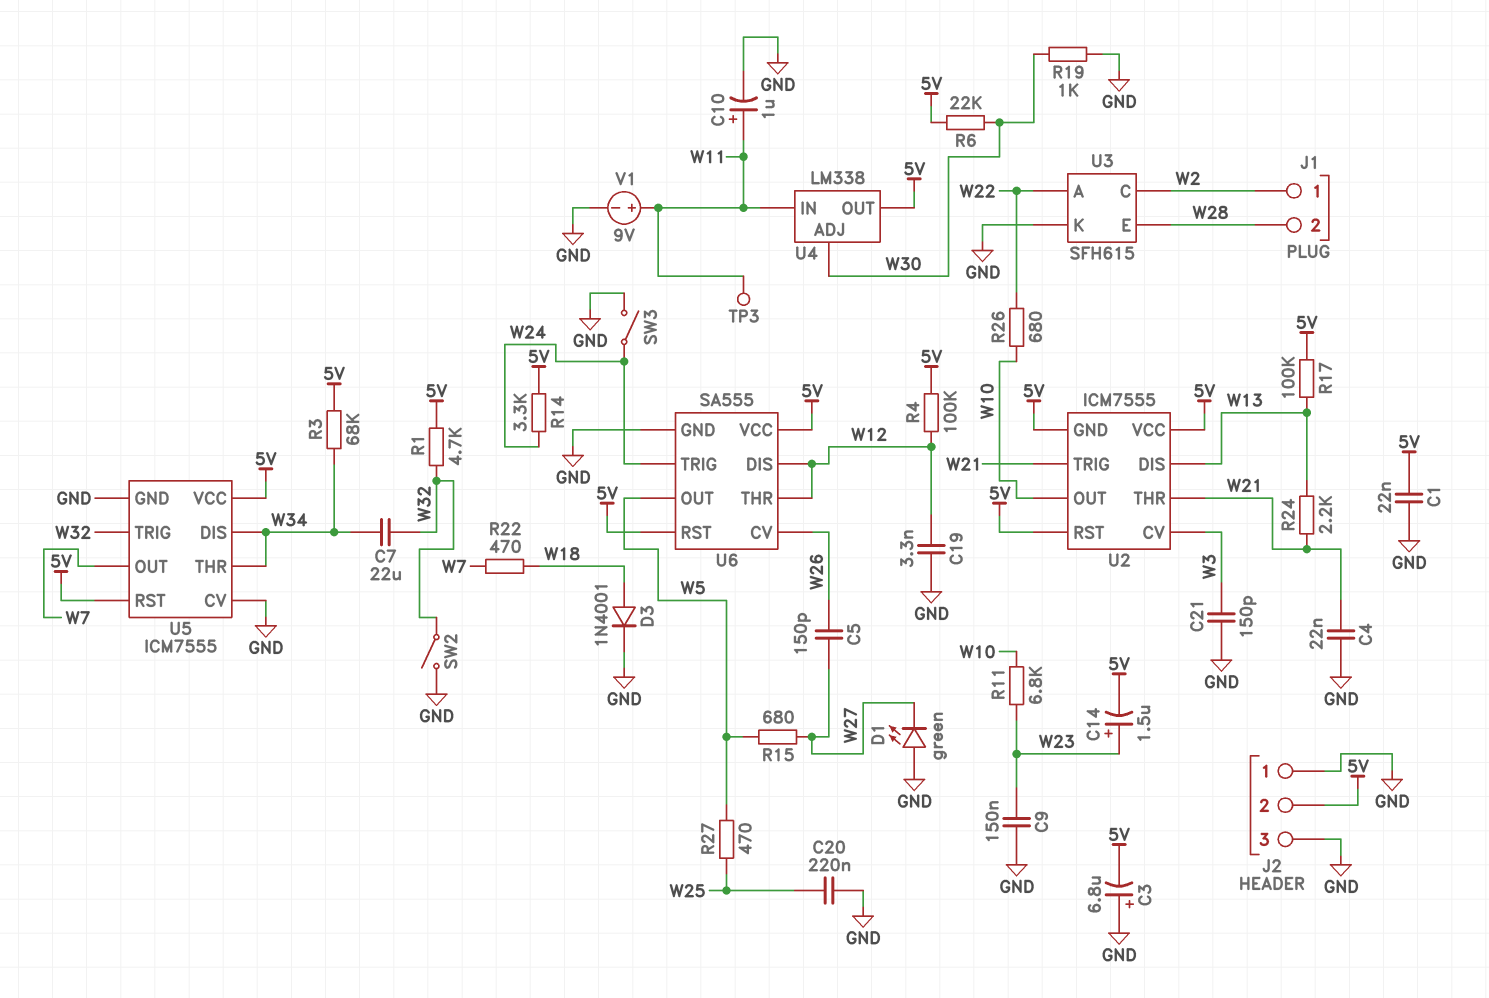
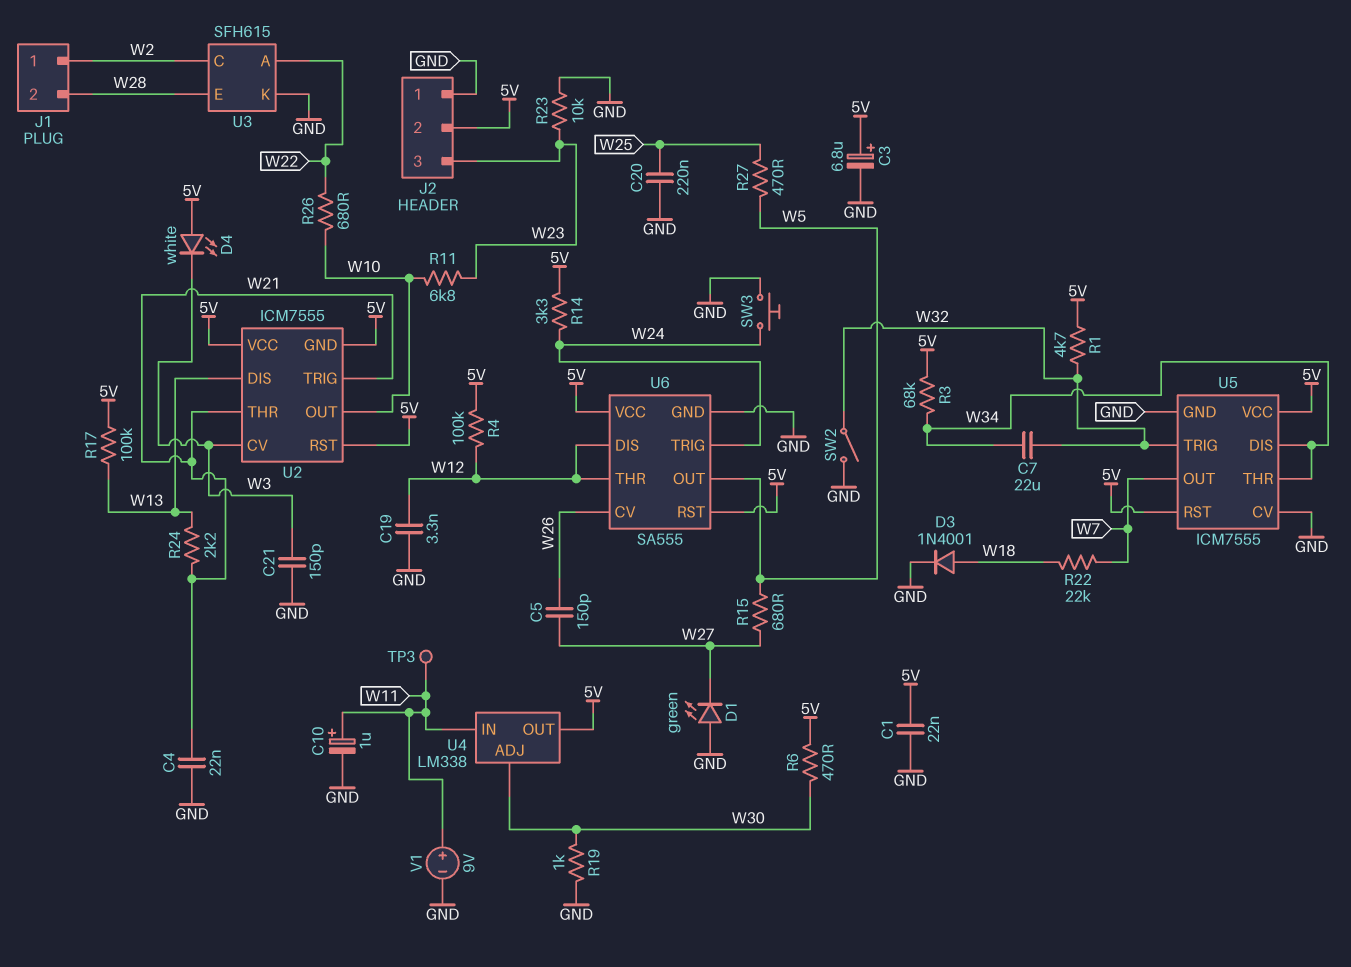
C3: 6.8uF (plus GND, minus 5V) -> 6.8uF (plus 5V, minus GND)
C9: 150nF (GND, W23) -> none
C14: 1.5uF (plus W23, minus 5V) -> none
D4: none -> LED white (A 5V, K W3)
J2 pin 3: GND -> W23
R6: 22k (5V, W30) -> 470 (5V, W30)
R22: 470 (W7, W18) -> 22k (W7, W18)
R23: none -> 10k (GND, W23)
SW3: switch (GND, W24) -> button (GND, W24)

